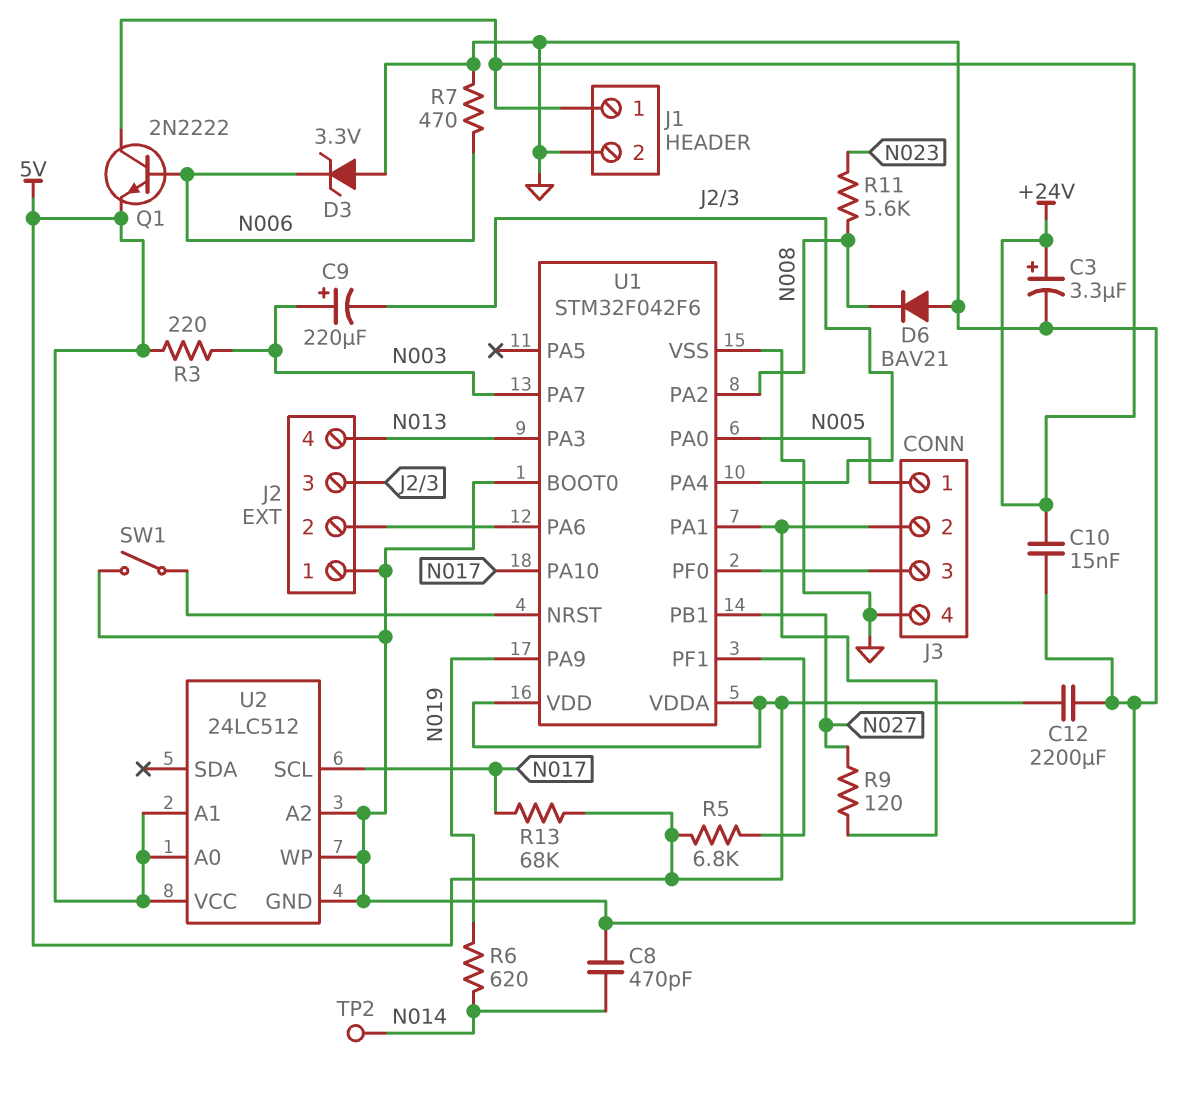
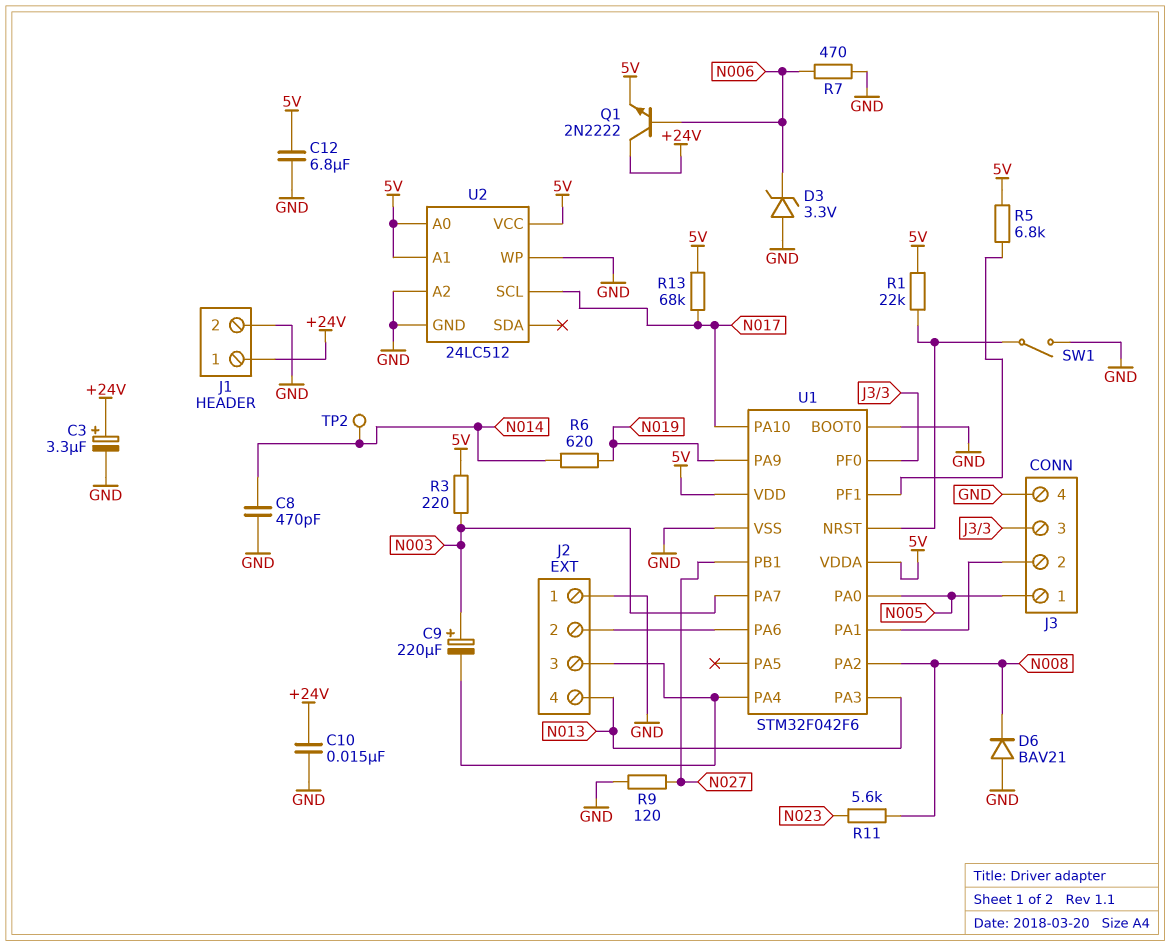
C12: 2200uF (5V, GND) -> 6.8uF (5V, GND)
R1: none -> 22k (5V, U1/NRST)
R9: 120 (J3/2, N027) -> 120 (GND, N027)

